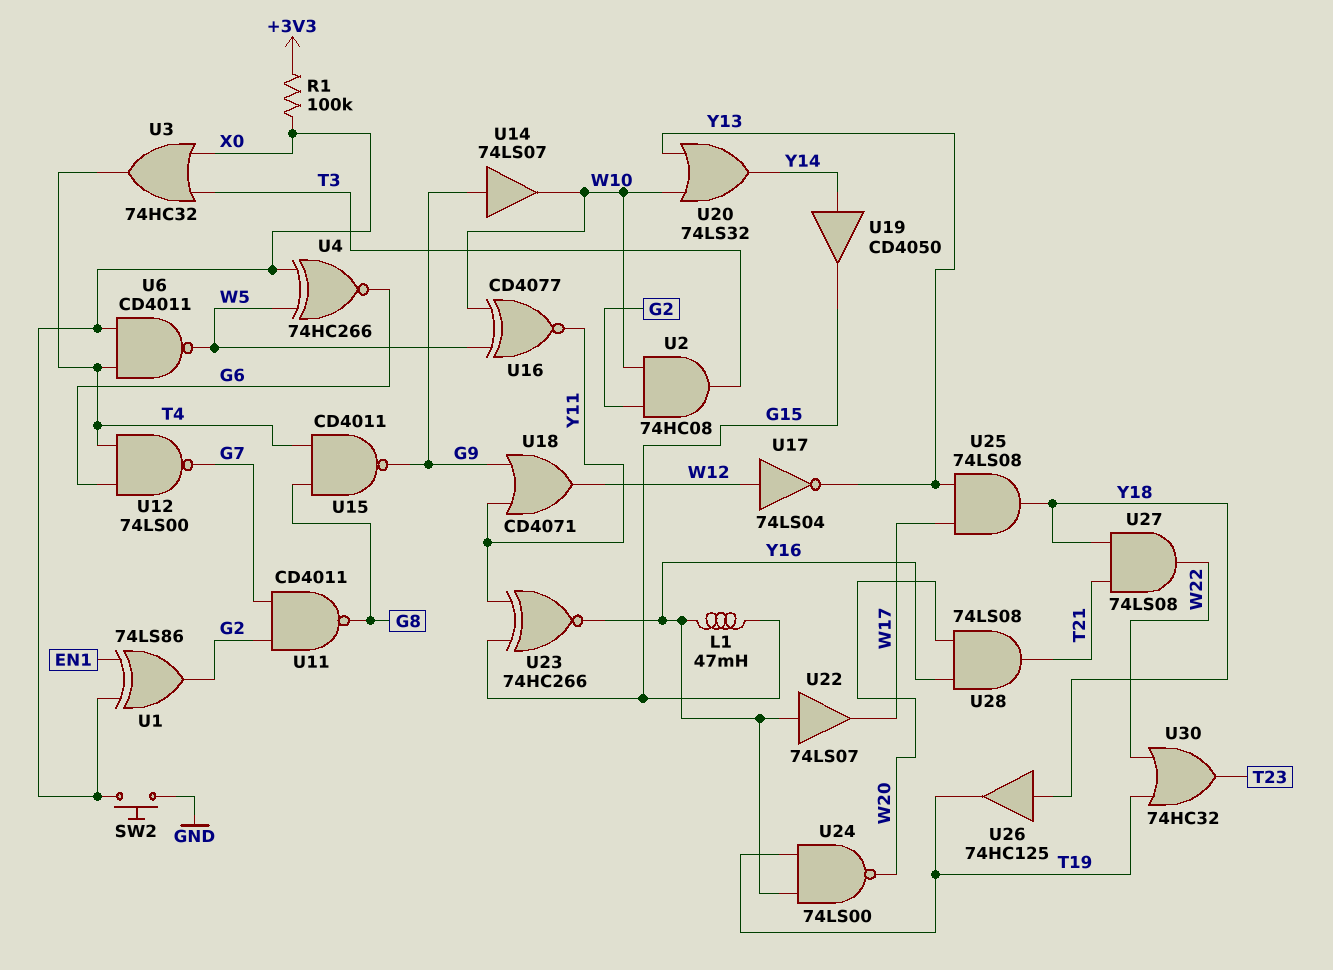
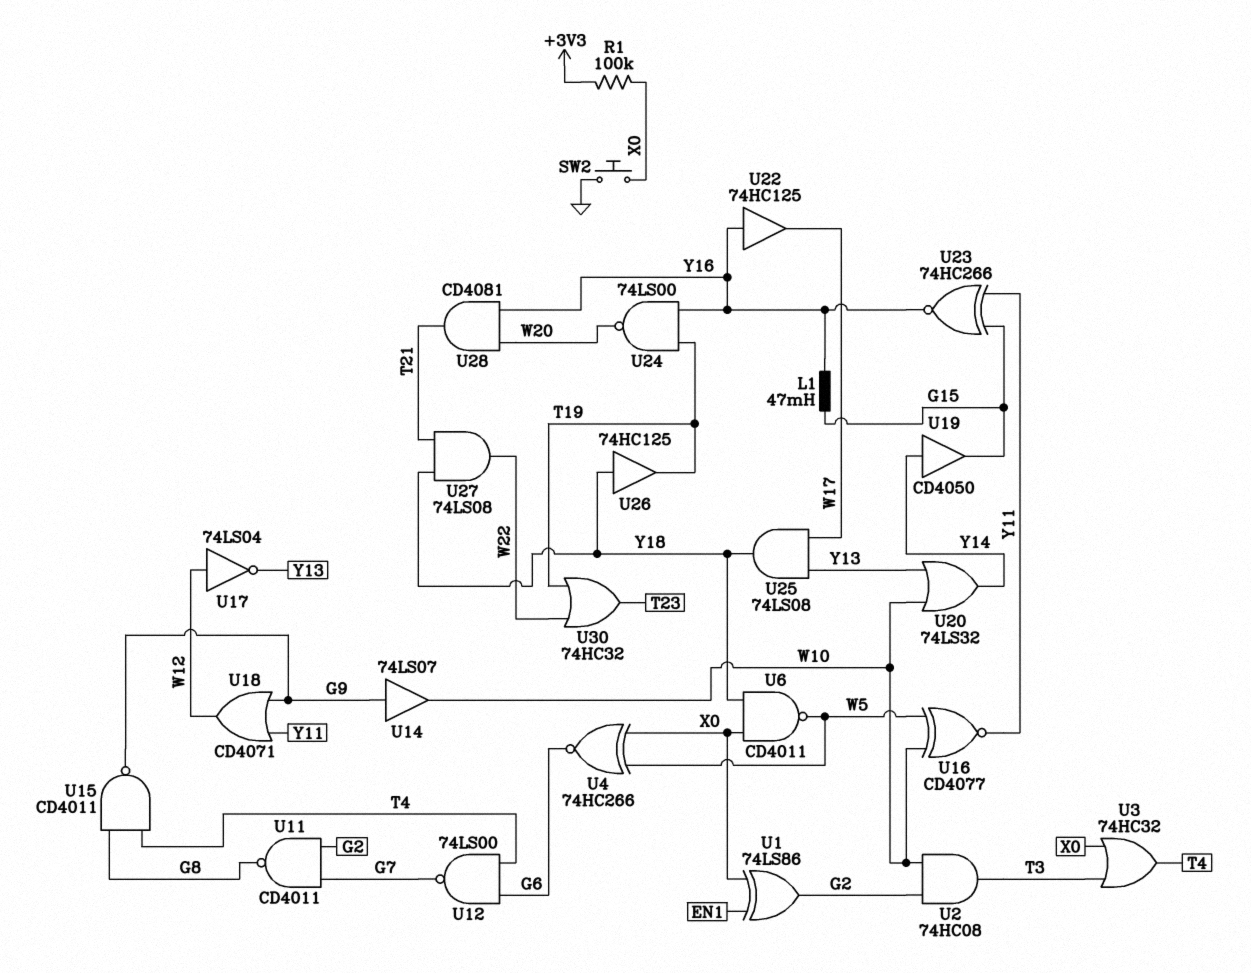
U6: NAND CD4011 (in T4, in X0, out W5) -> NAND CD4011 (in X0, in Y18, out W5)
U22: buffer 74LS07 (in Y16, out W17) -> buffer 74HC125 (in Y16, out W17)
U28: AND 74LS08 (in W20, in Y16, out T21) -> AND CD4081 (in W20, in Y16, out T21)

